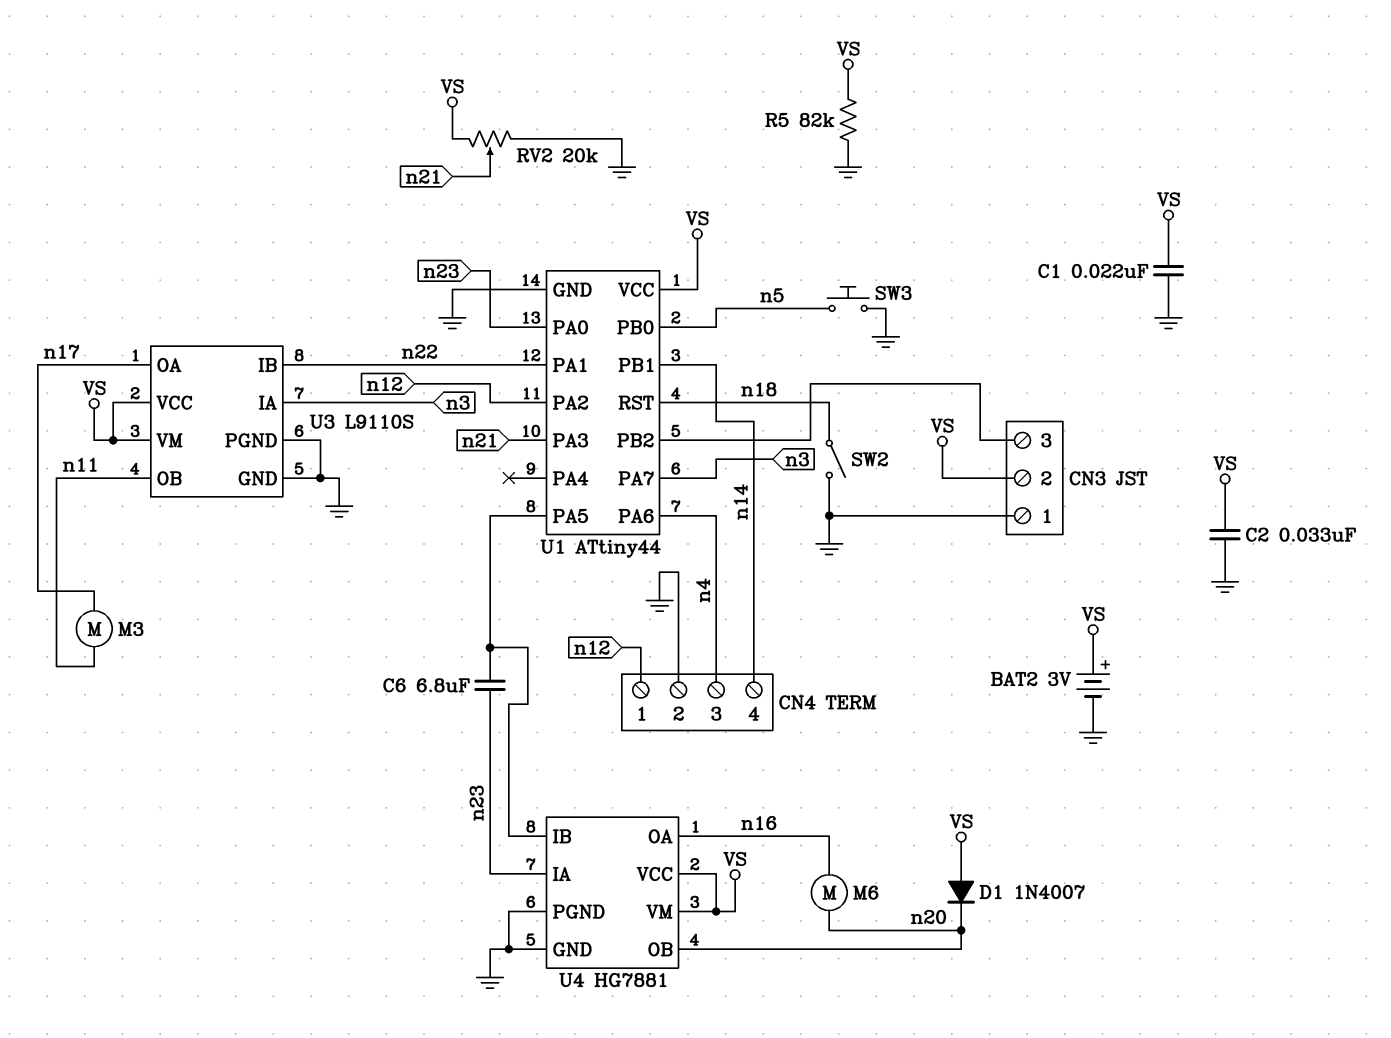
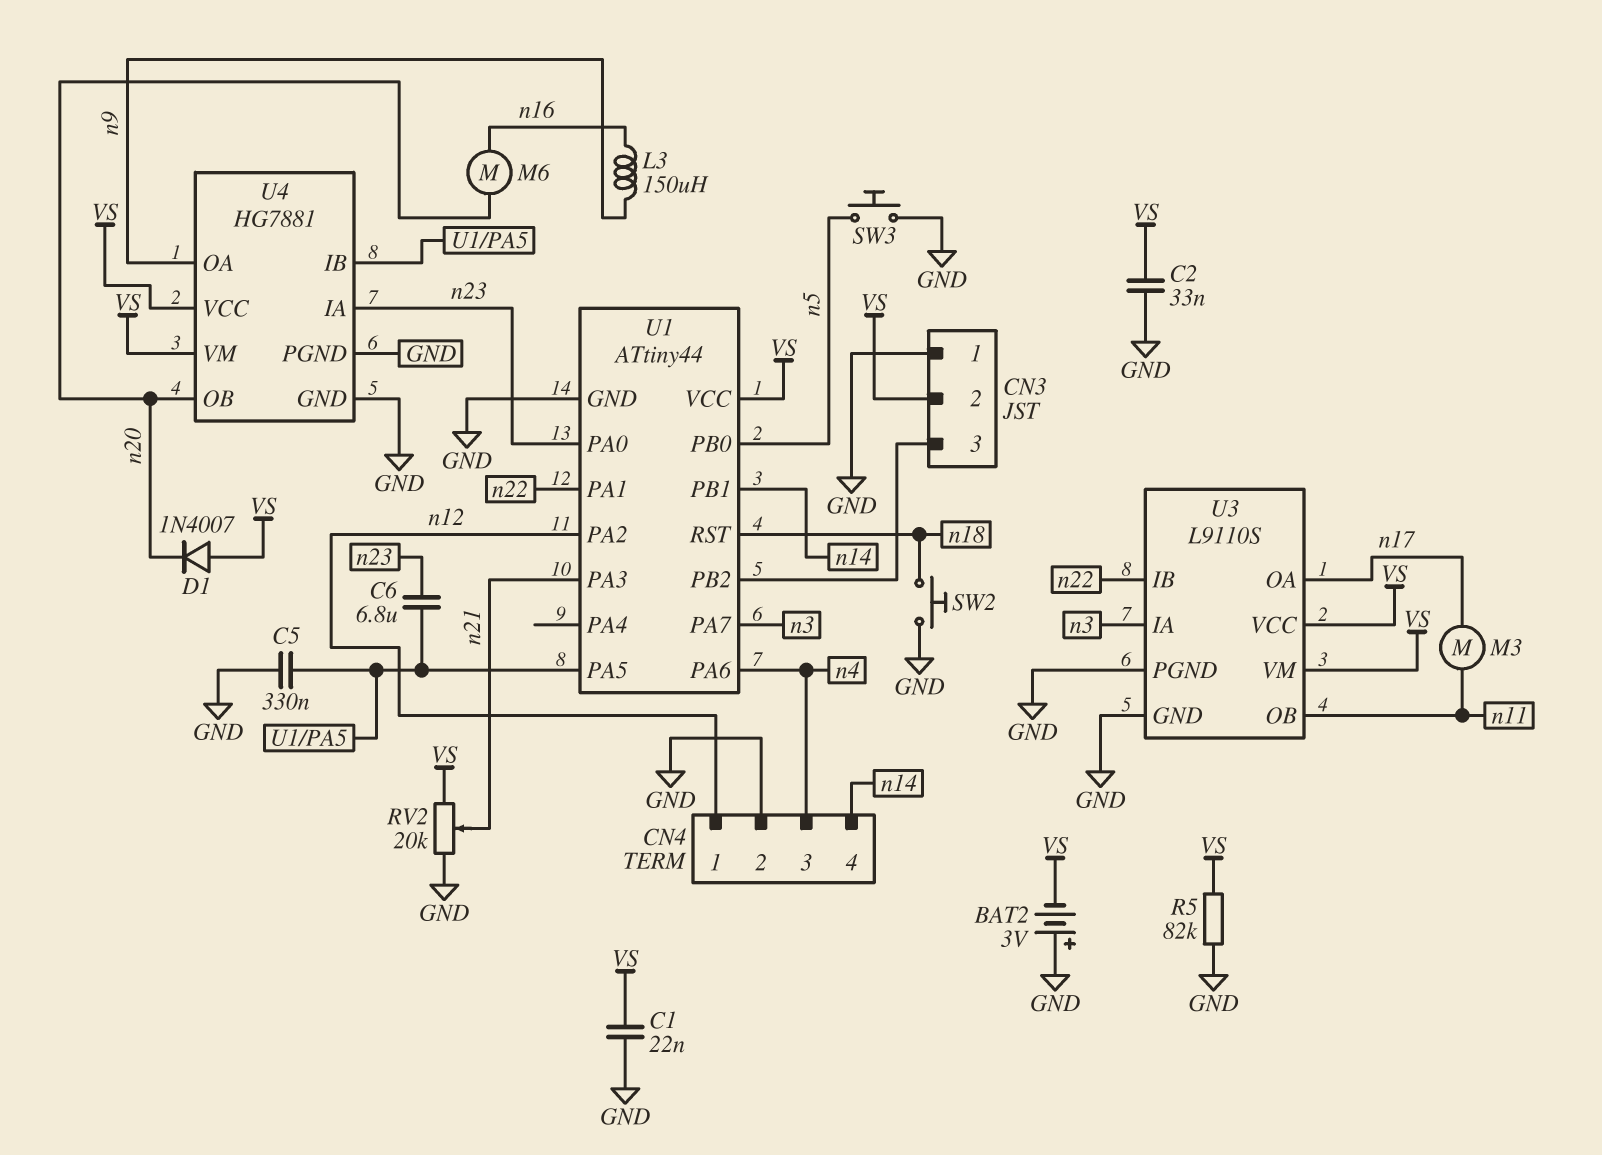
BAT2: 3V (plus VS, minus GND) -> 3V (plus GND, minus VS)
C5: none -> 330nF (GND, U1/PA5)
L3: none -> 150uH (n9, n16)
SW2: switch (GND, n18) -> button (GND, n18)
U4 pin OA: n16 -> n9

